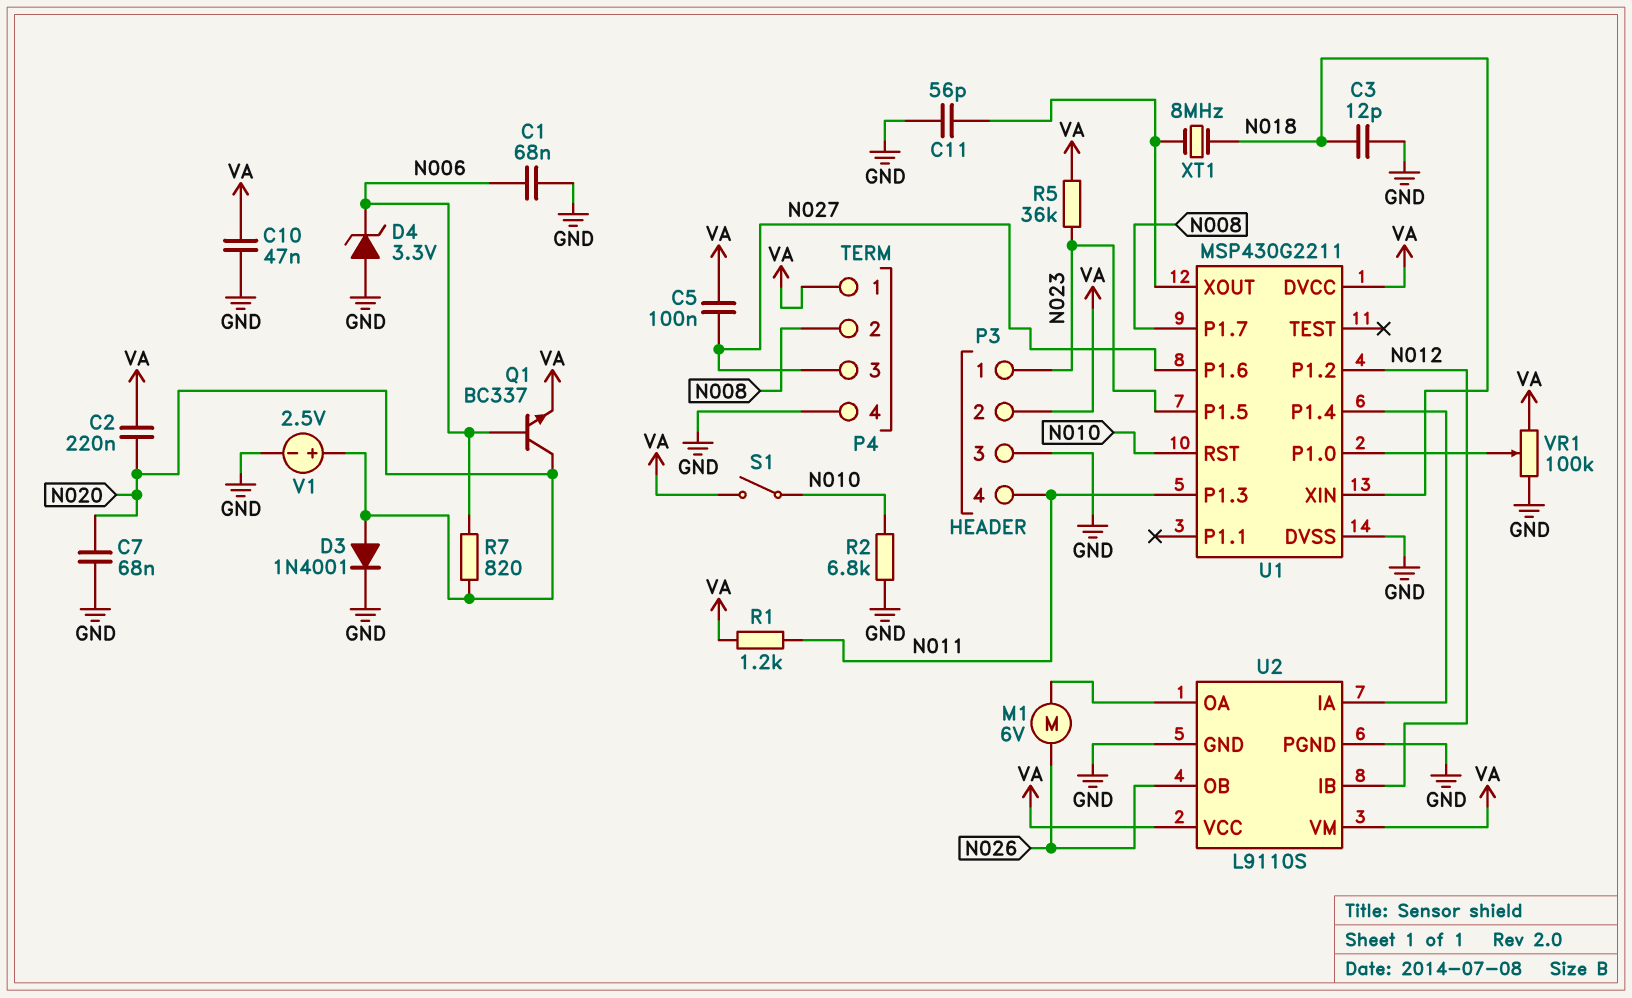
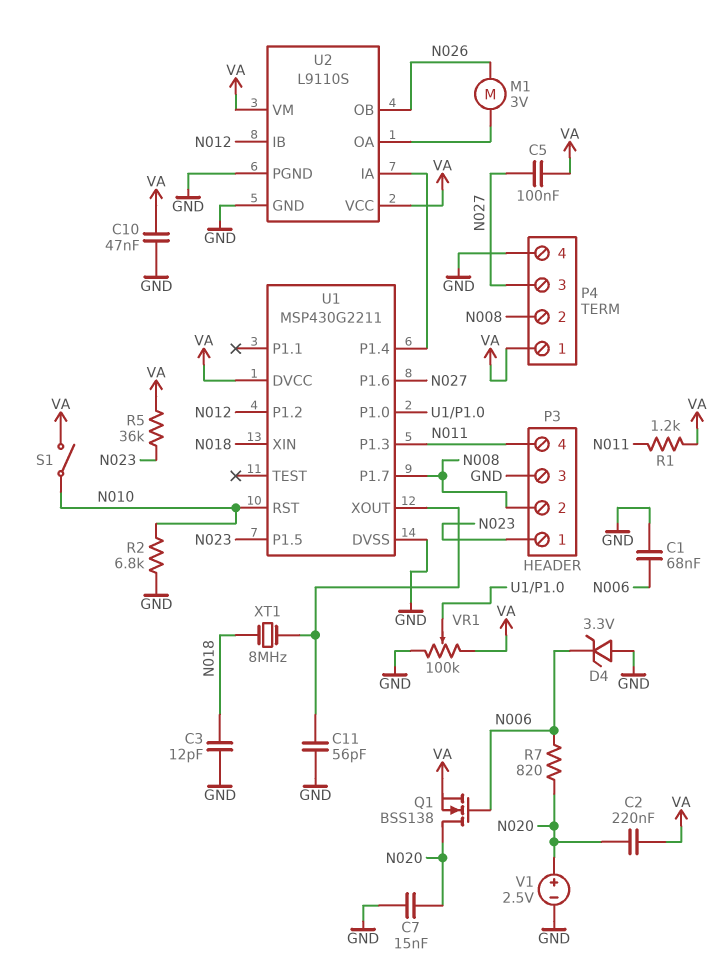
C7: 68nF (GND, N020) -> 15nF (GND, N020)
D3: diode 1N4001 (A N020, K GND) -> none
M1: motor 6V (N026, U2/OA) -> motor 3V (N026, U2/OA)
P3 pin 2: VA -> N008
Q1: NPN BC337 (B N006, C N020, E VA) -> NMOS BSS138 (G N006, D N020, S VA)

